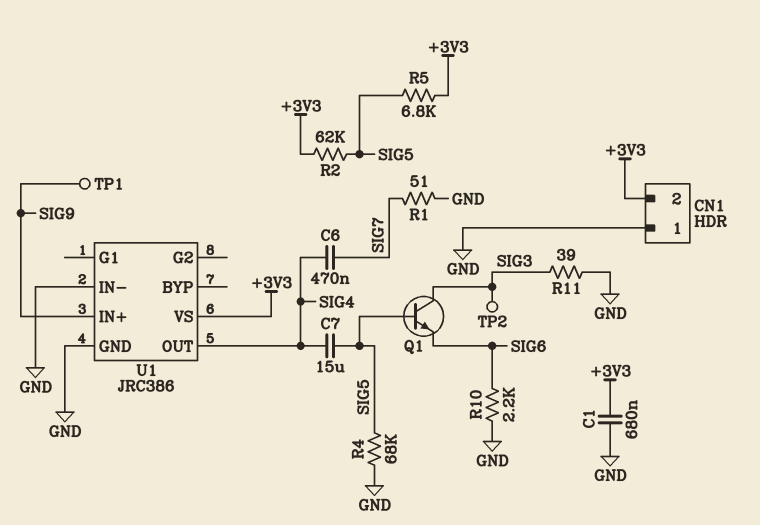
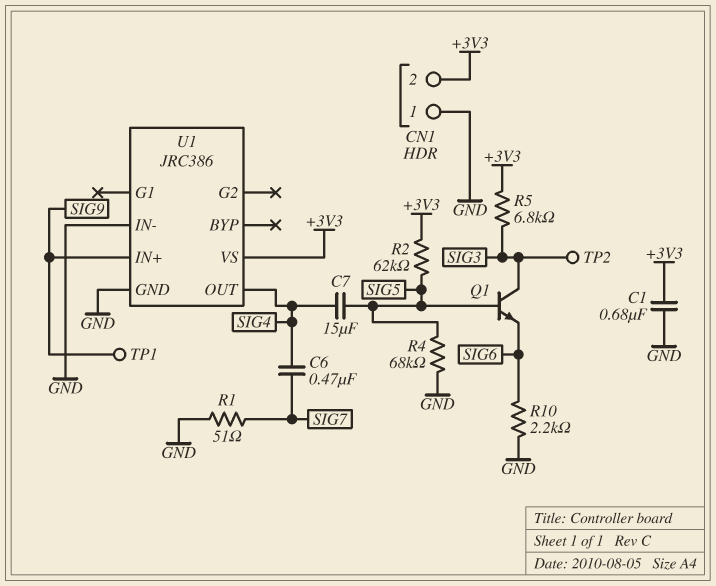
R5: 6.8k (+3V3, SIG5) -> 6.8k (+3V3, SIG3)
R11: 39 (GND, SIG3) -> none

